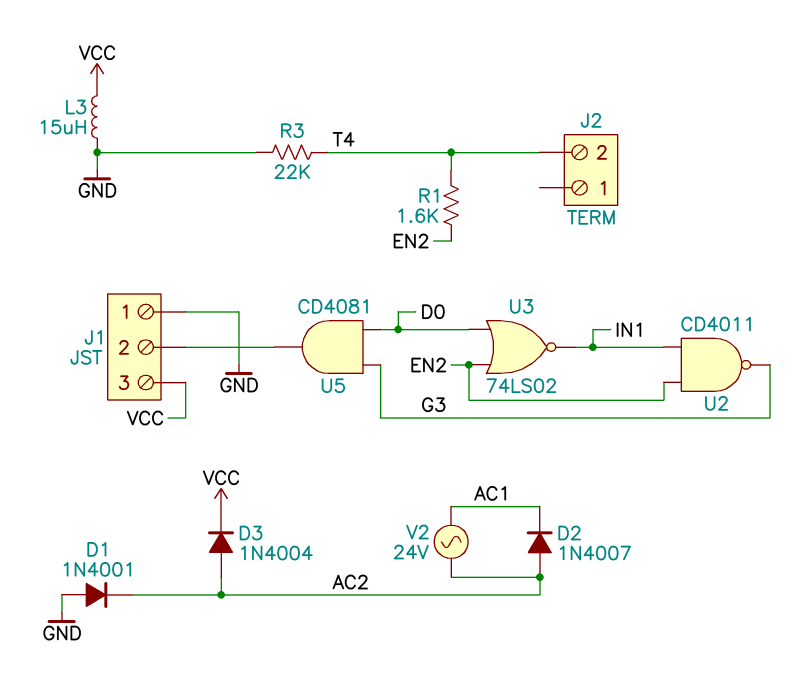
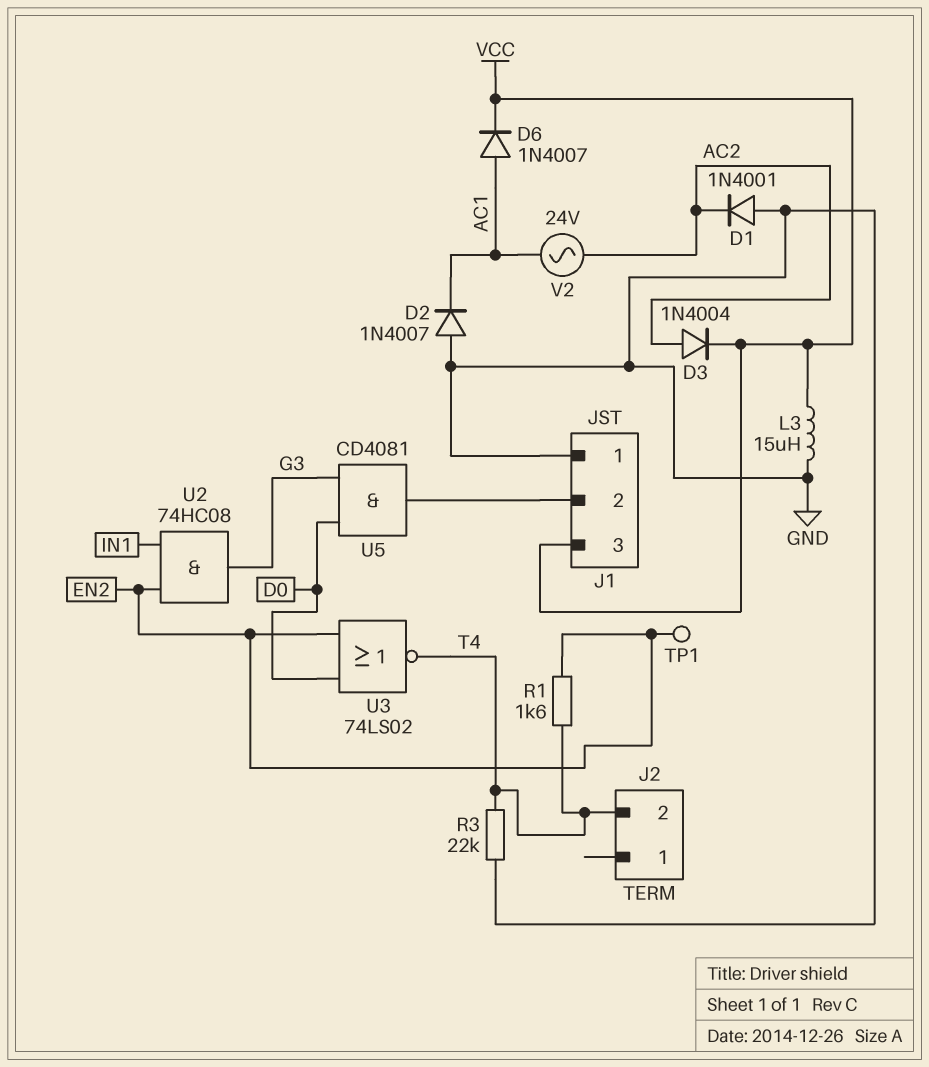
D2: diode 1N4007 (A AC2, K AC1) -> diode 1N4007 (A GND, K AC1)
D6: none -> diode 1N4007 (A AC1, K VCC)
TP1: none -> test point (EN2)
U2: NAND CD4011 (in EN2, in IN1, out G3) -> AND 74HC08 (in EN2, in IN1, out G3)
U3: NOR 74LS02 (in D0, in EN2, out IN1) -> NOR 74LS02 (in D0, in EN2, out T4)

